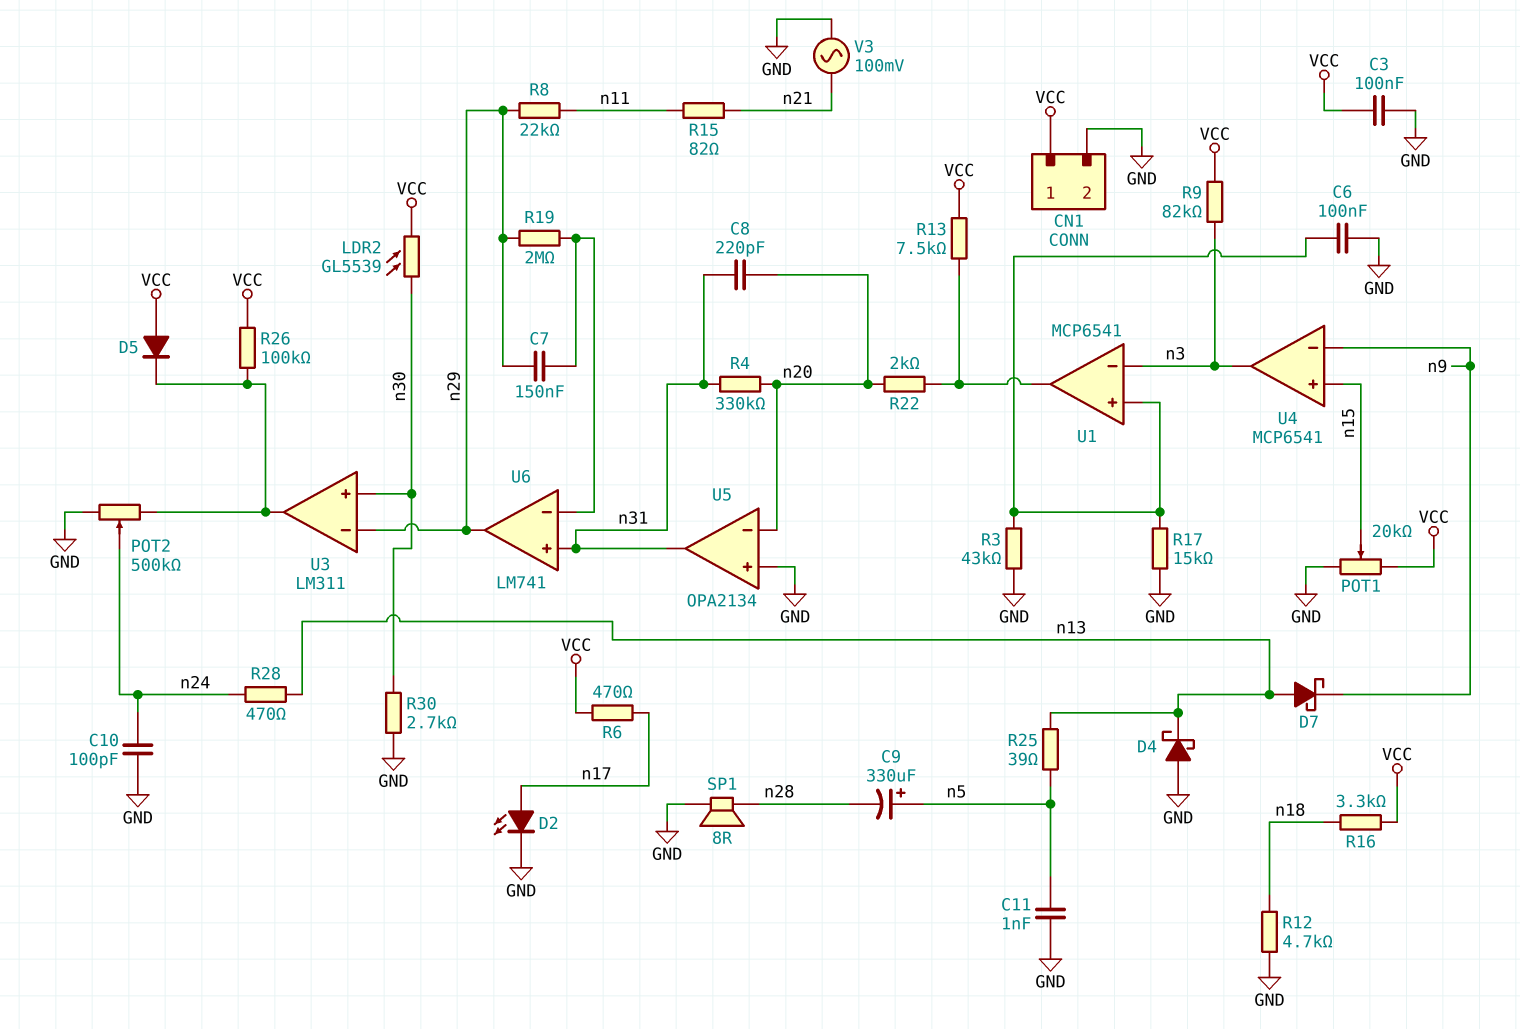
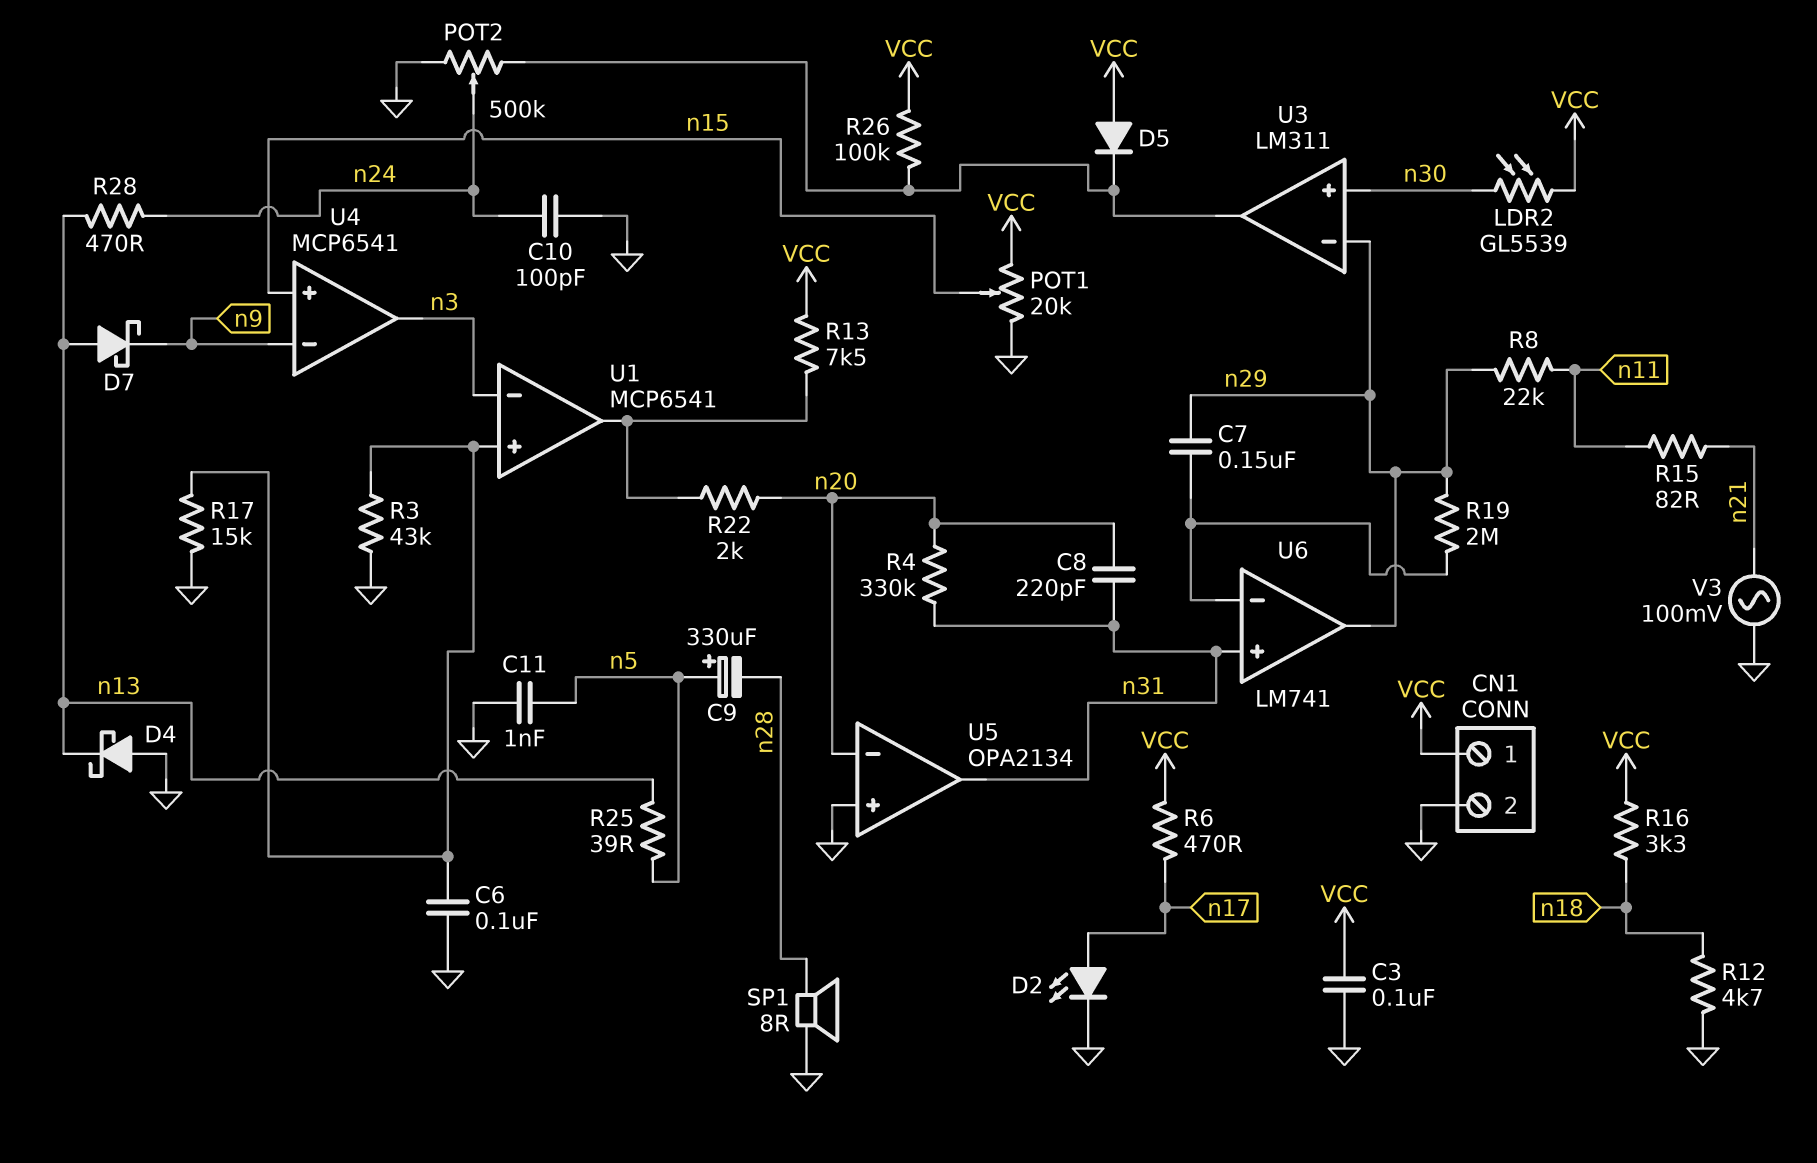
R9: 82k (VCC, n3) -> none
R30: 2.7k (GND, n30) -> none

